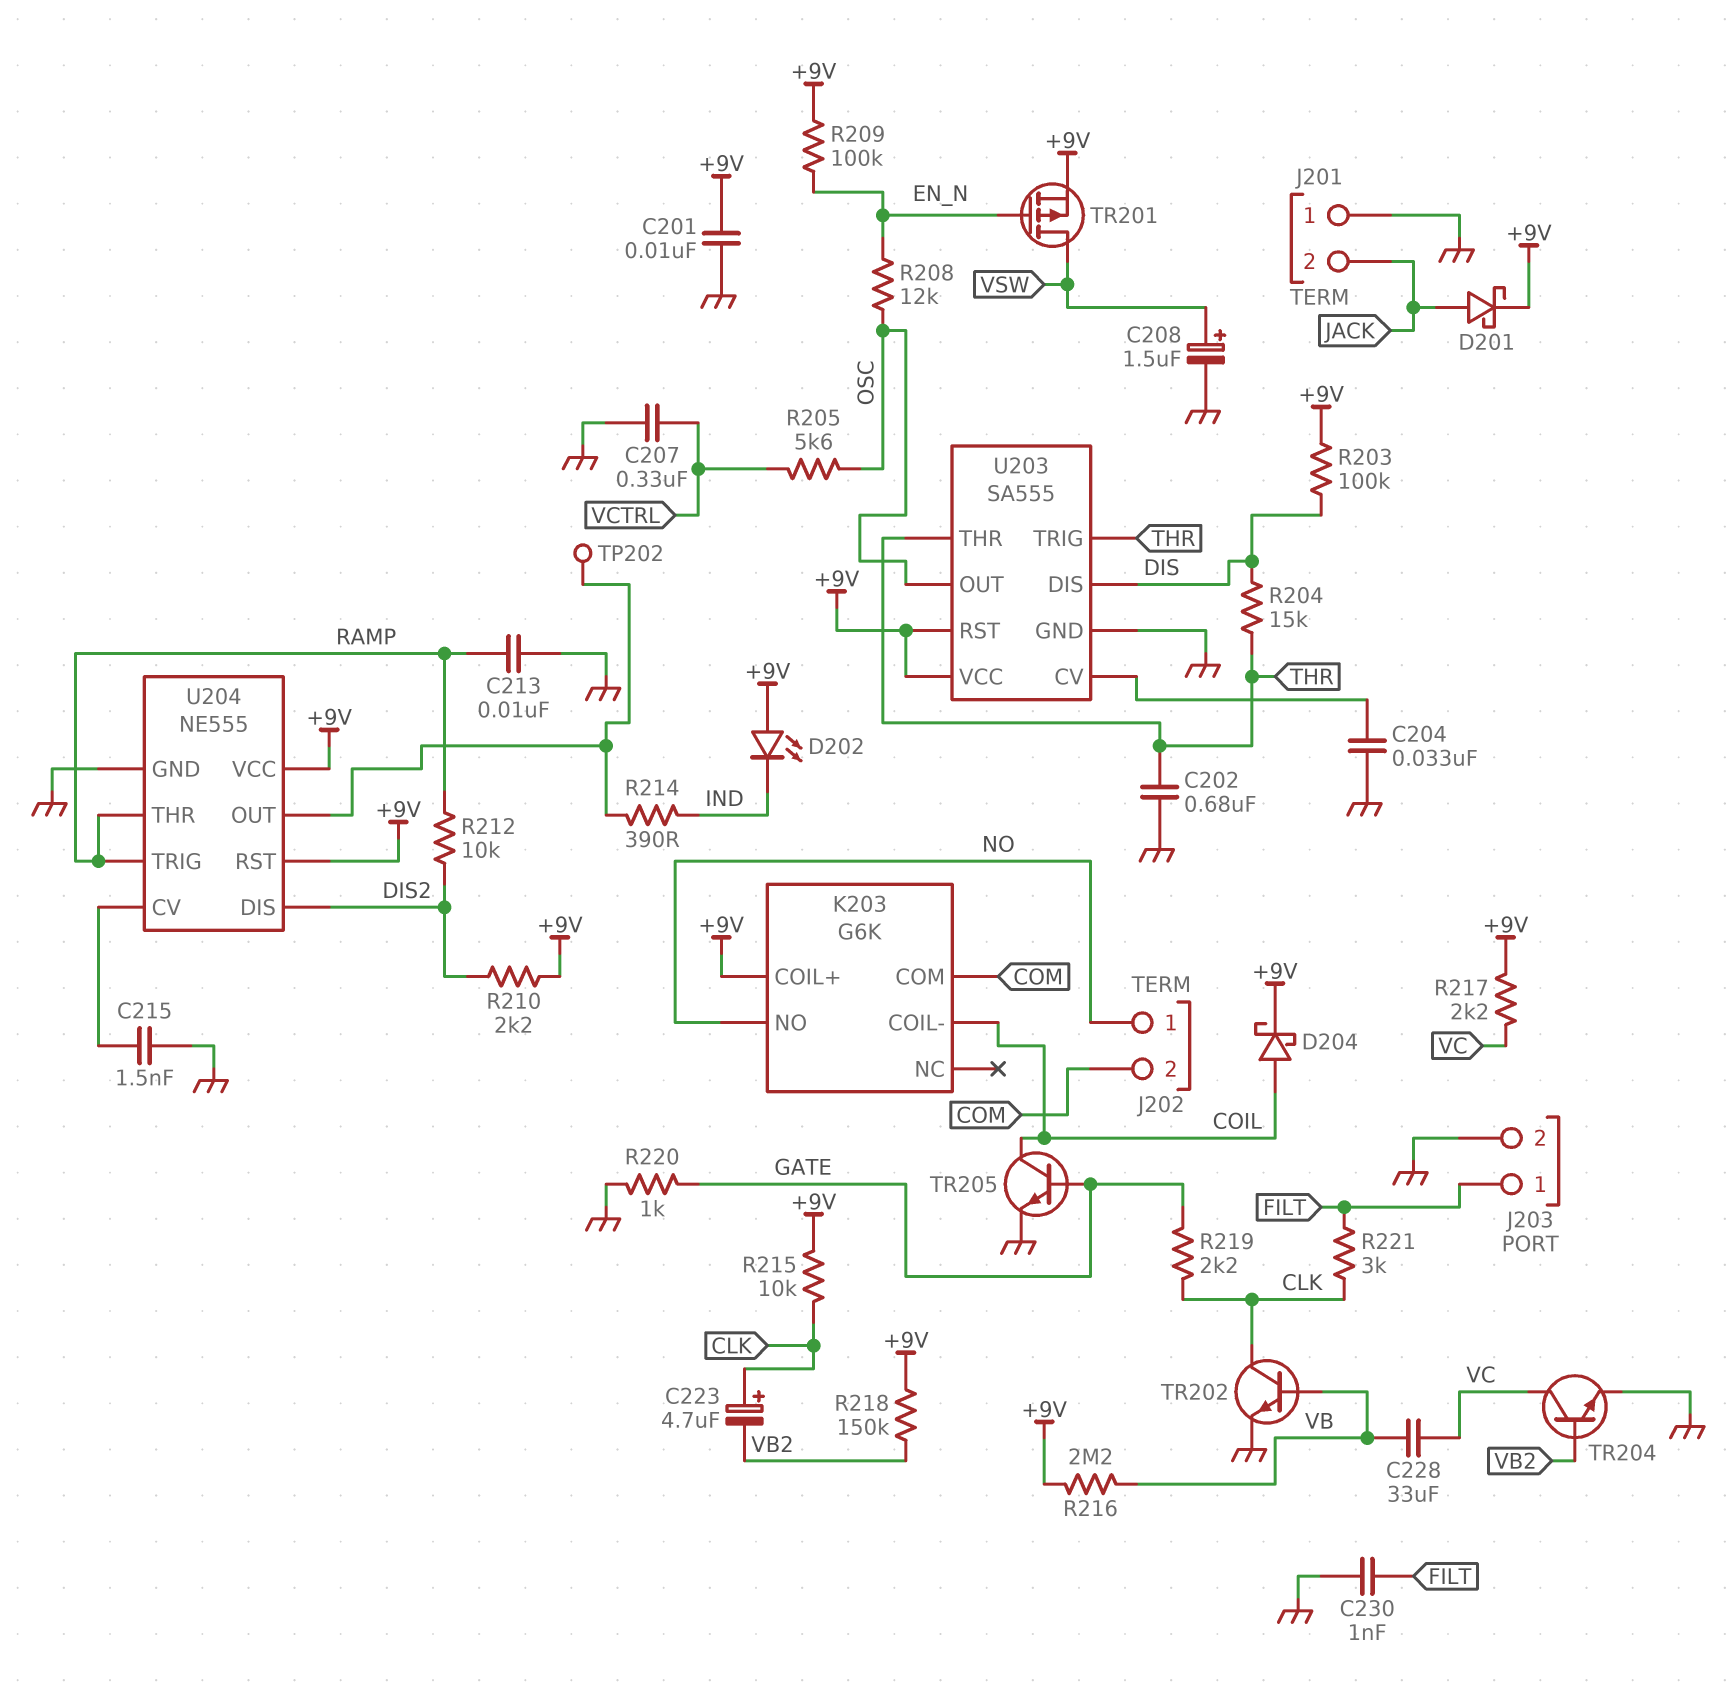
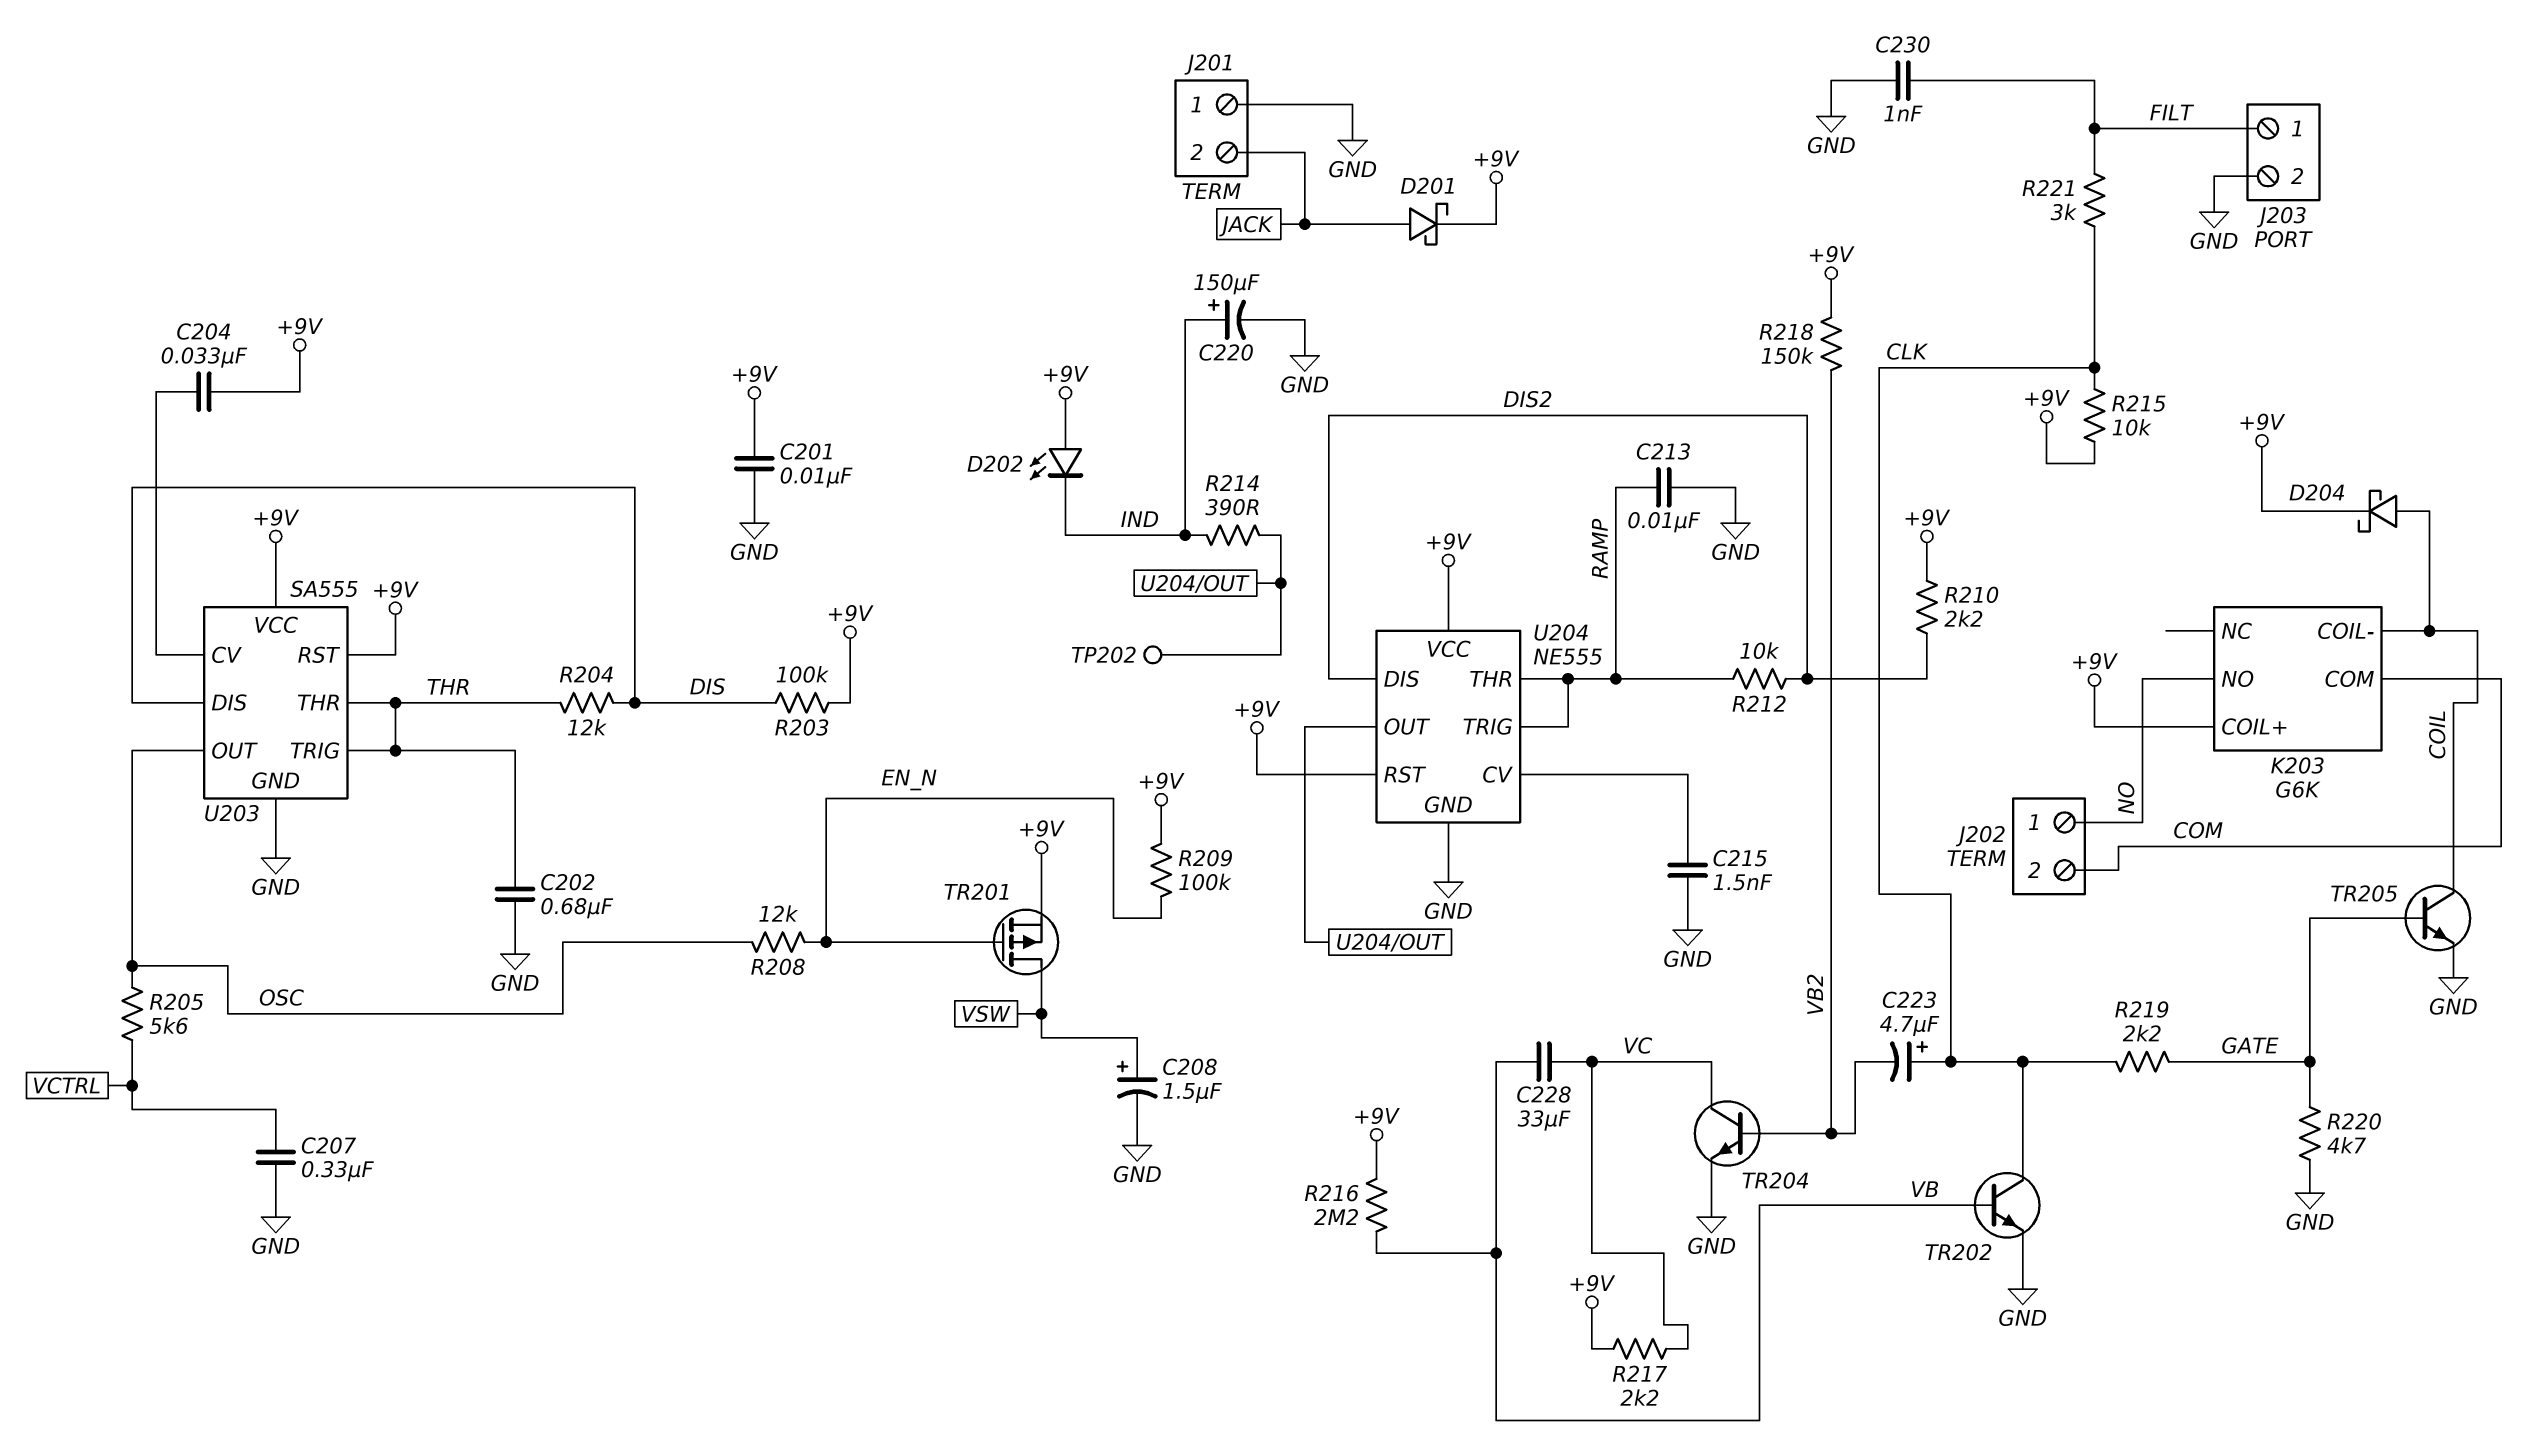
C204: 33nF (GND, U203/CV) -> 33nF (+9V, U203/CV)
C220: none -> 150uF (plus IND, minus GND)
R204: 15k (DIS, THR) -> 12k (DIS, THR)
R220: 1k (GATE, GND) -> 4.7k (GATE, GND)

